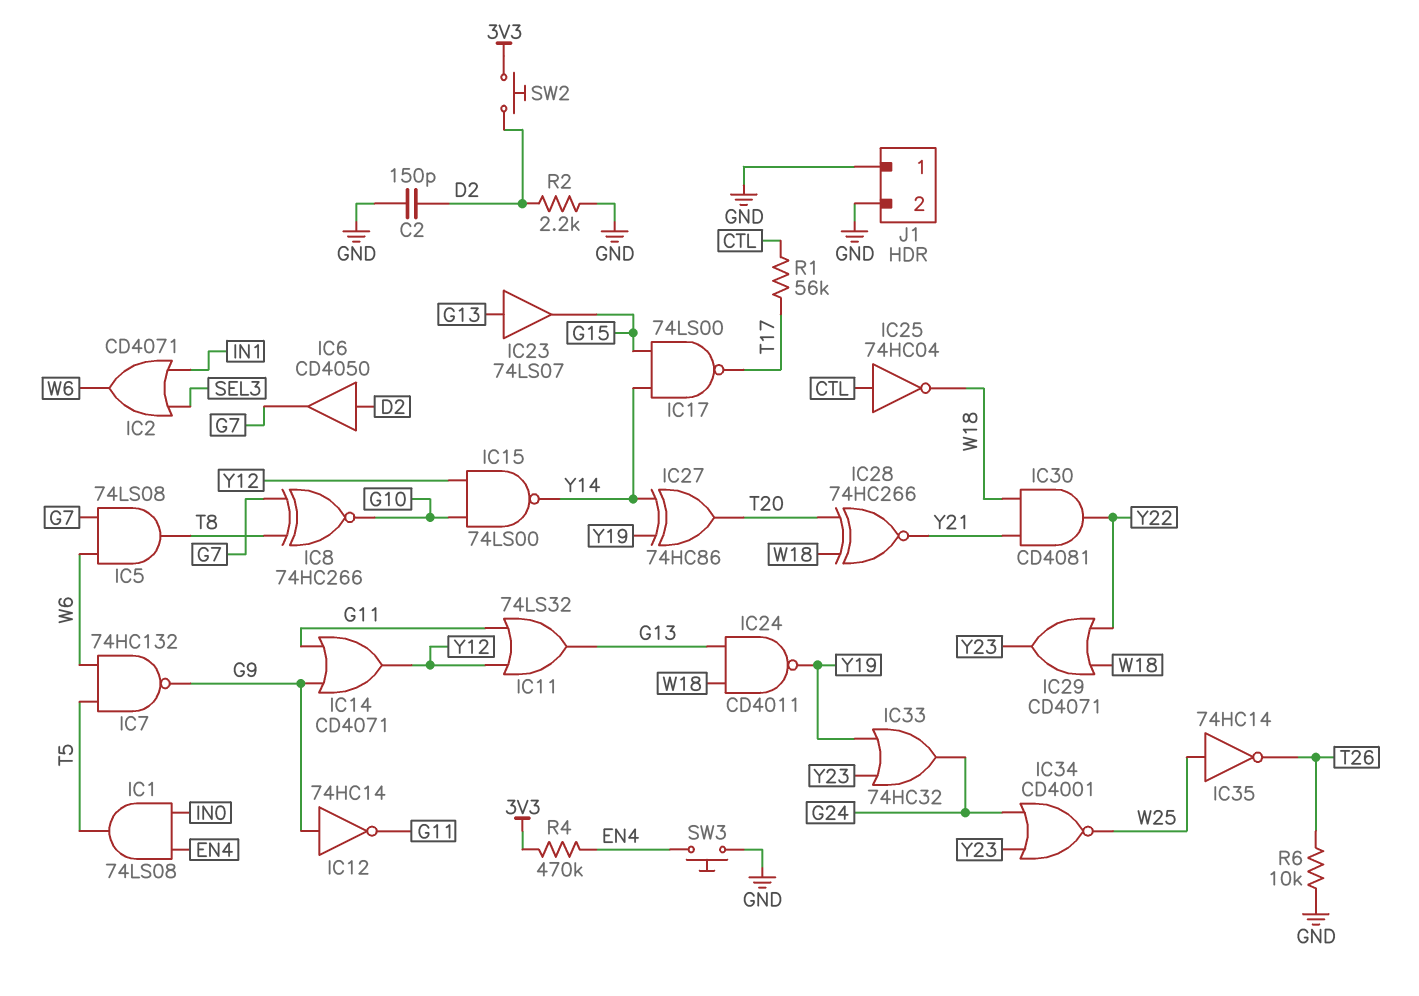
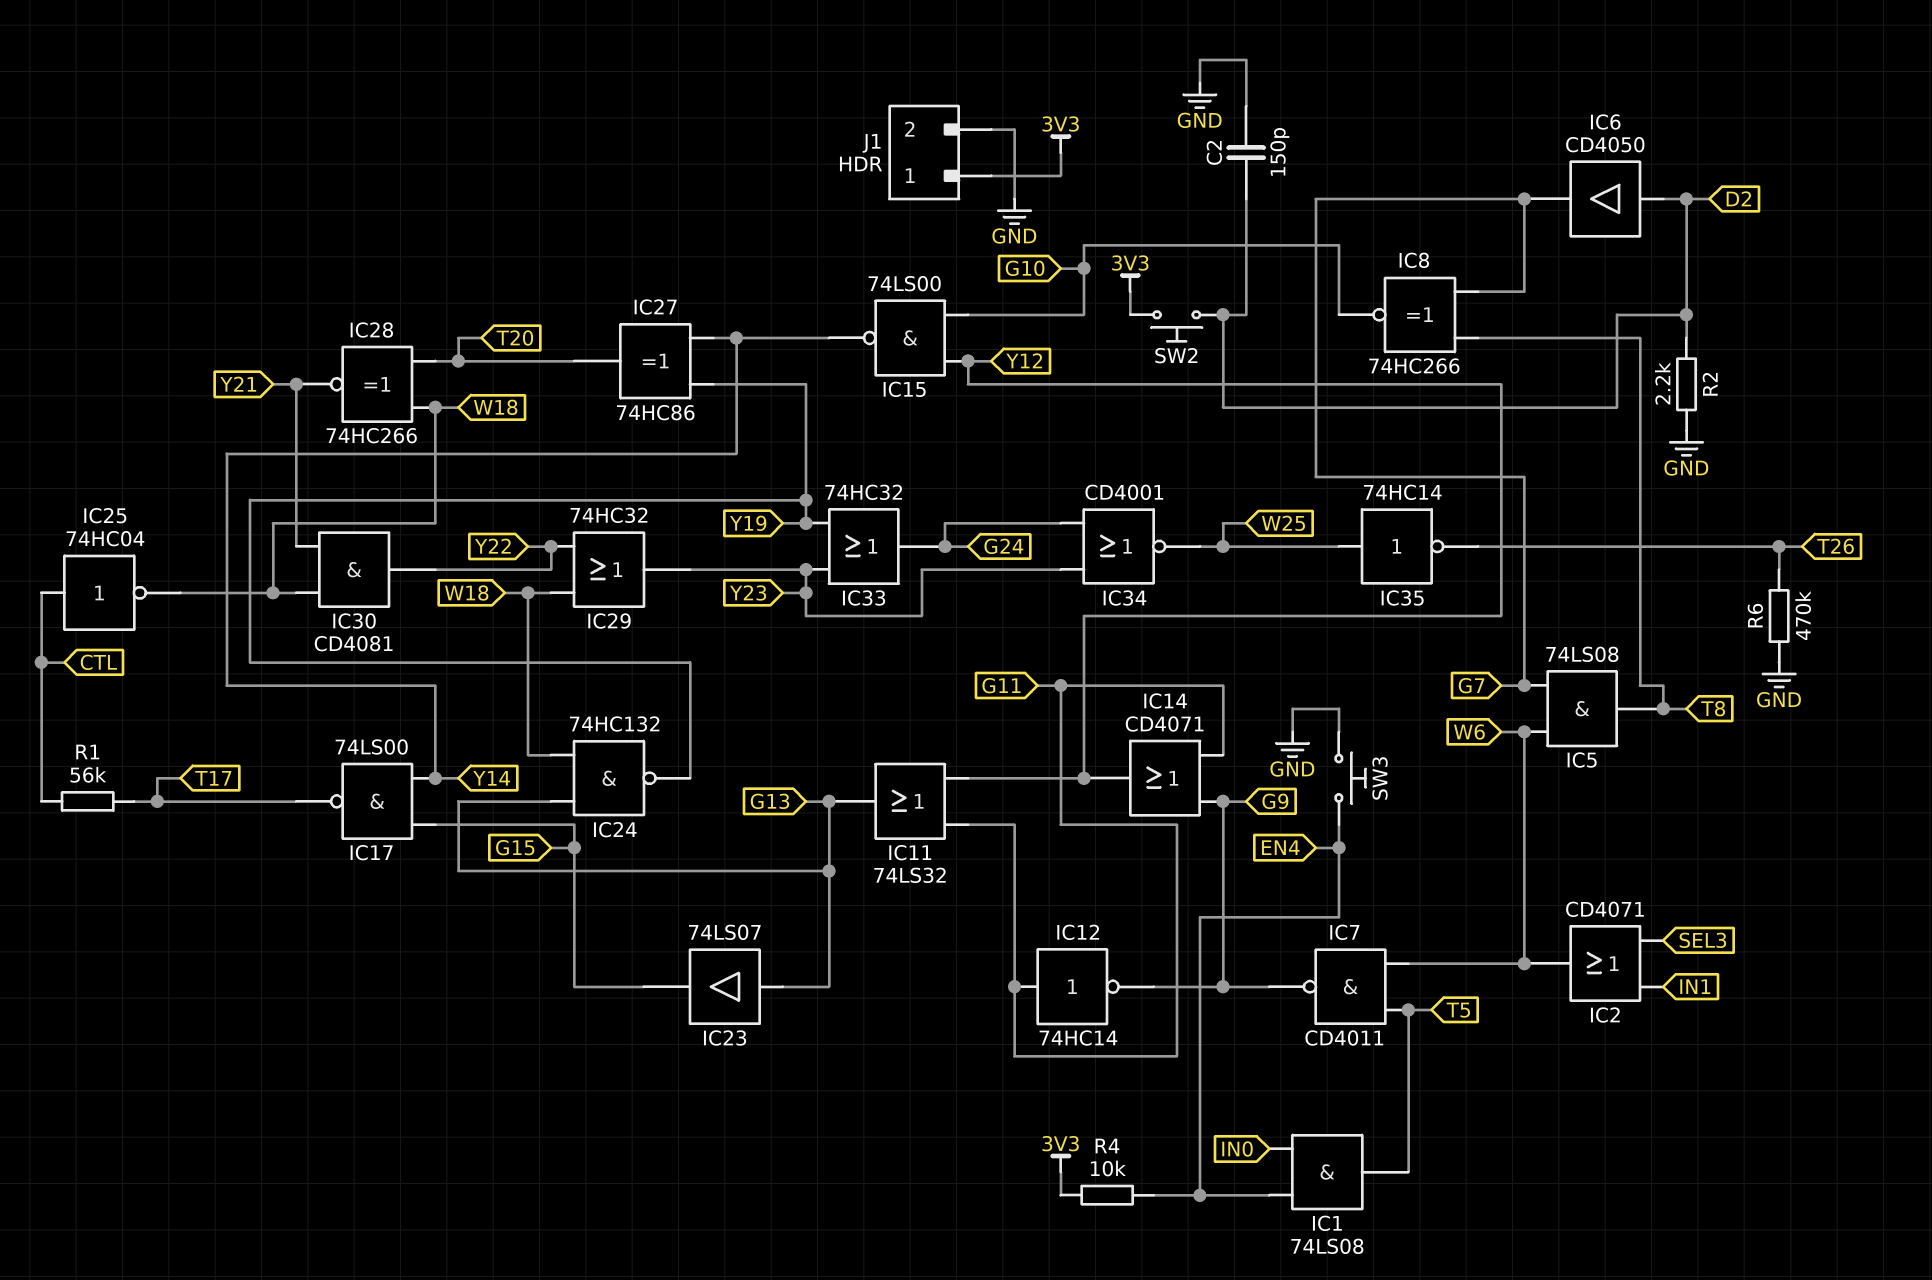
IC7: NAND 74HC132 (in T5, in W6, out G9) -> NAND CD4011 (in T5, in W6, out G9)
IC12: NOT 74HC14 (in G9, out G11) -> NOT 74HC14 (in G11, out G9)
IC24: NAND CD4011 (in G13, in W18, out Y19) -> NAND 74HC132 (in G13, in W18, out Y19)
IC29: OR CD4071 (in W18, in Y22, out Y23) -> OR 74HC32 (in W18, in Y22, out Y23)
J1 pin 1: GND -> 3V3
R4: 470k (3V3, EN4) -> 10k (3V3, EN4)
R6: 10k (GND, T26) -> 470k (GND, T26)

